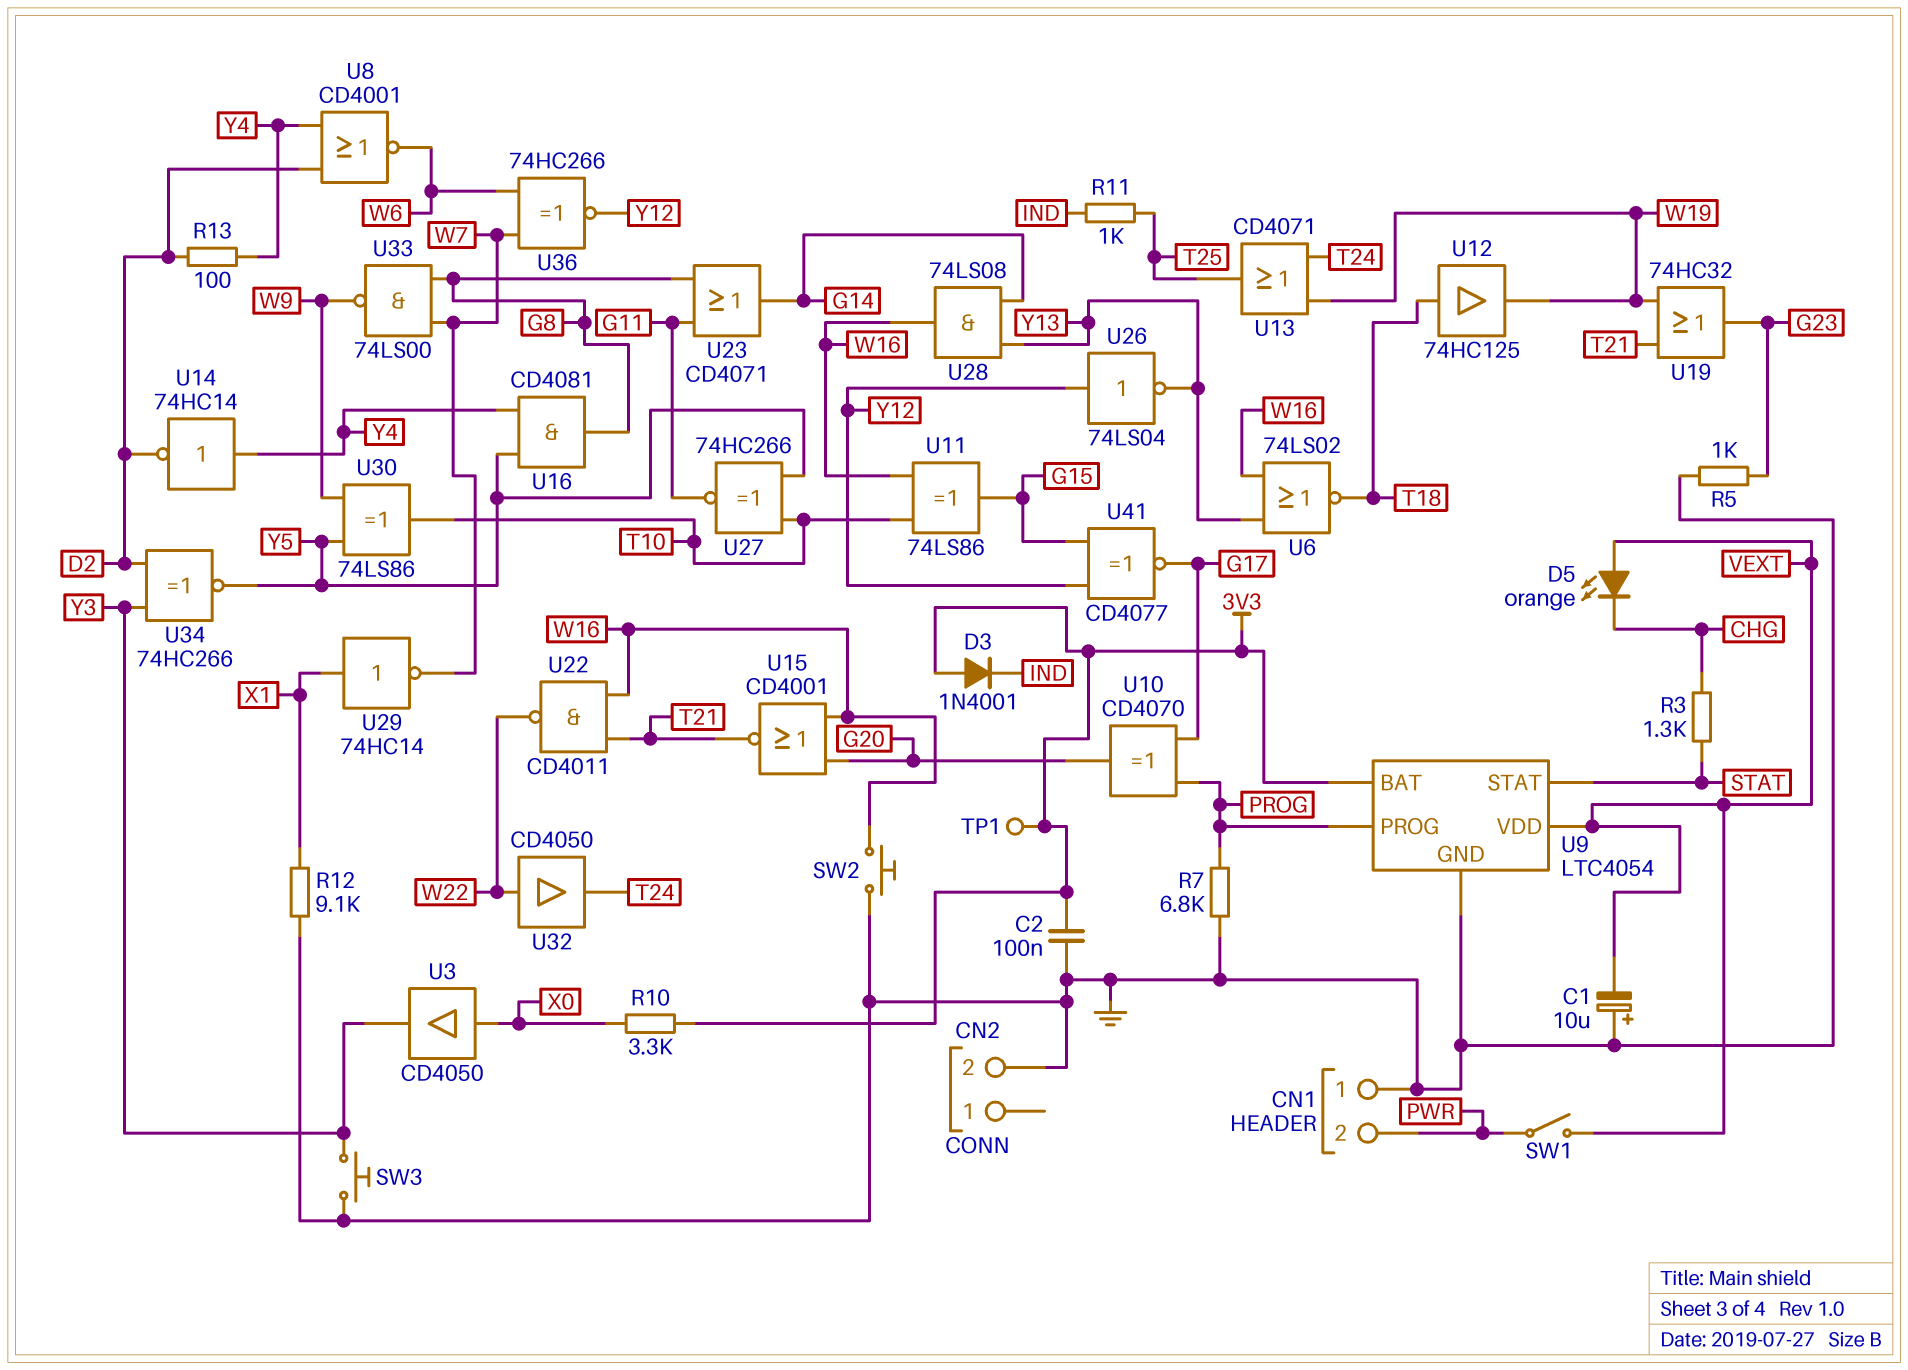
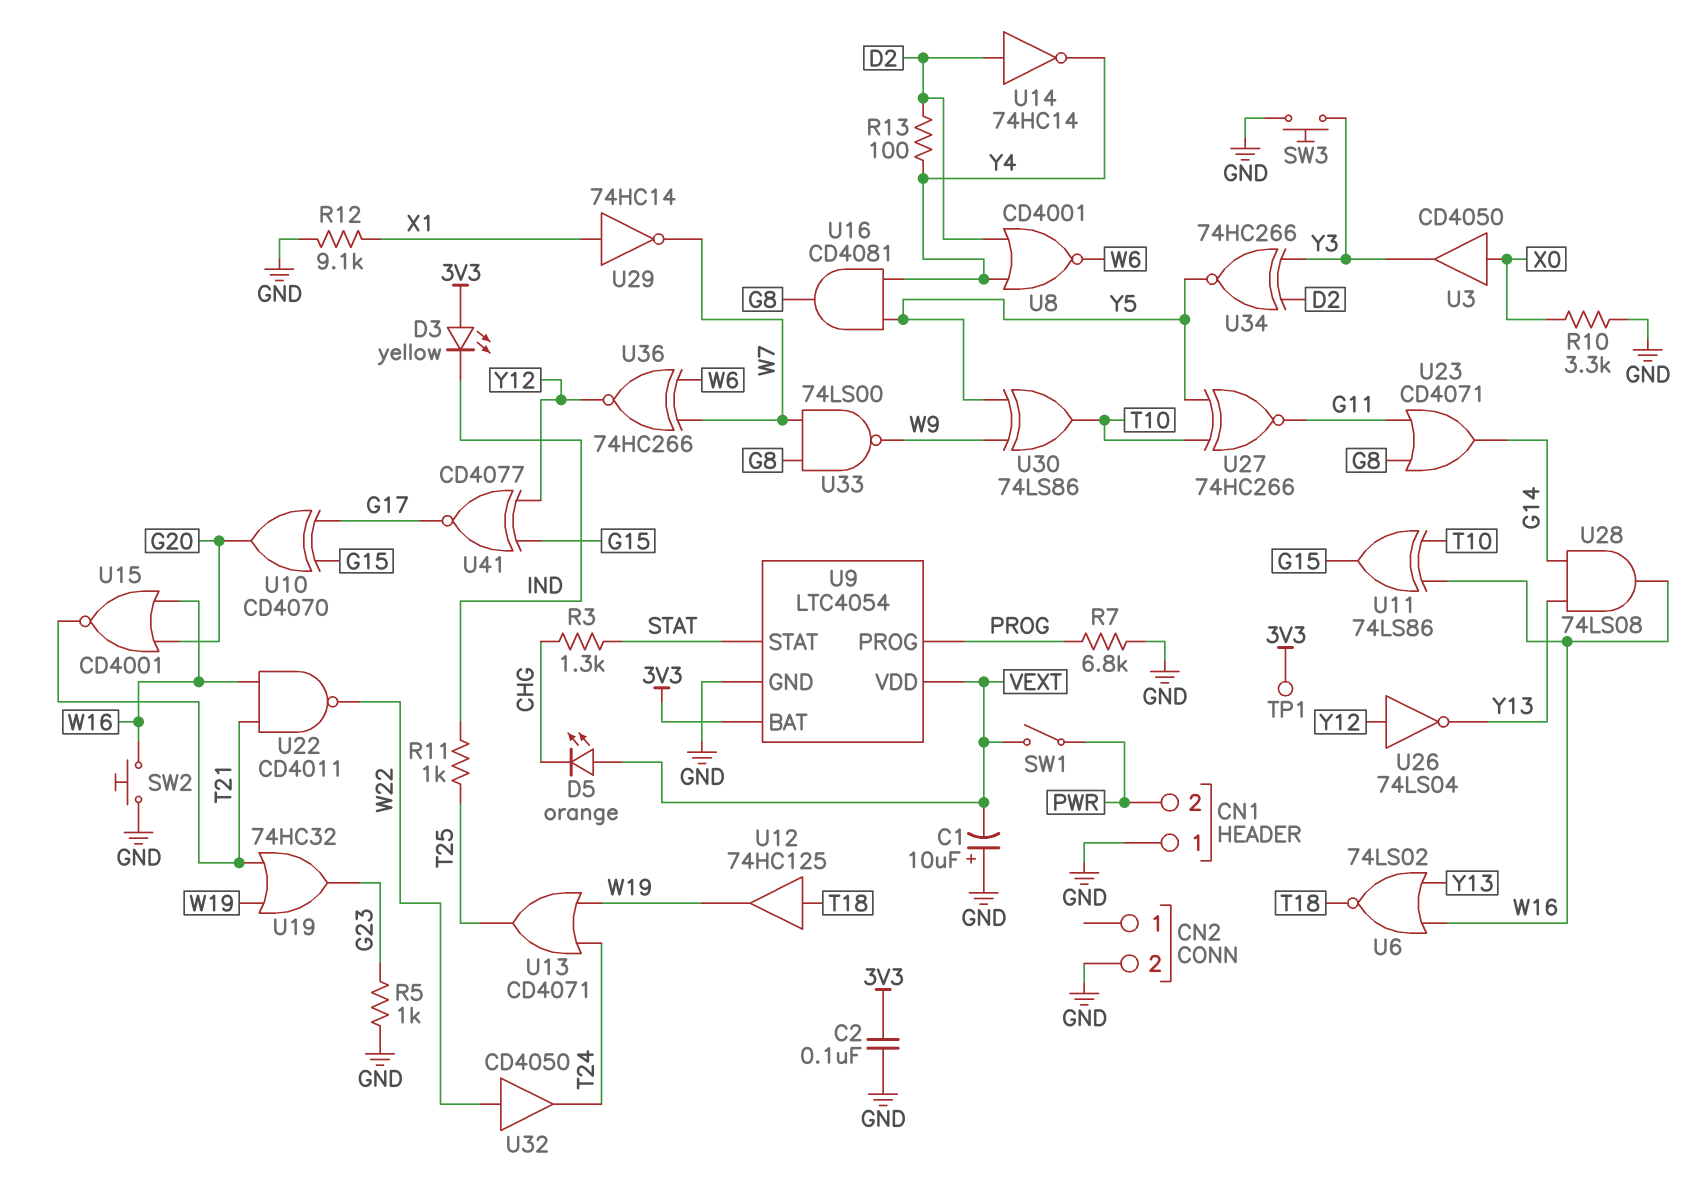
D3: diode 1N4001 (A 3V3, K IND) -> LED yellow (A 3V3, K IND)
R10: 3.3k (3V3, X0) -> 3.3k (GND, X0)
U10: XOR CD4070 (in G17, in PROG, out G20) -> XOR CD4070 (in G15, in G17, out G20)
U14: NOT 74HC14 (in Y4, out D2) -> NOT 74HC14 (in D2, out Y4)

